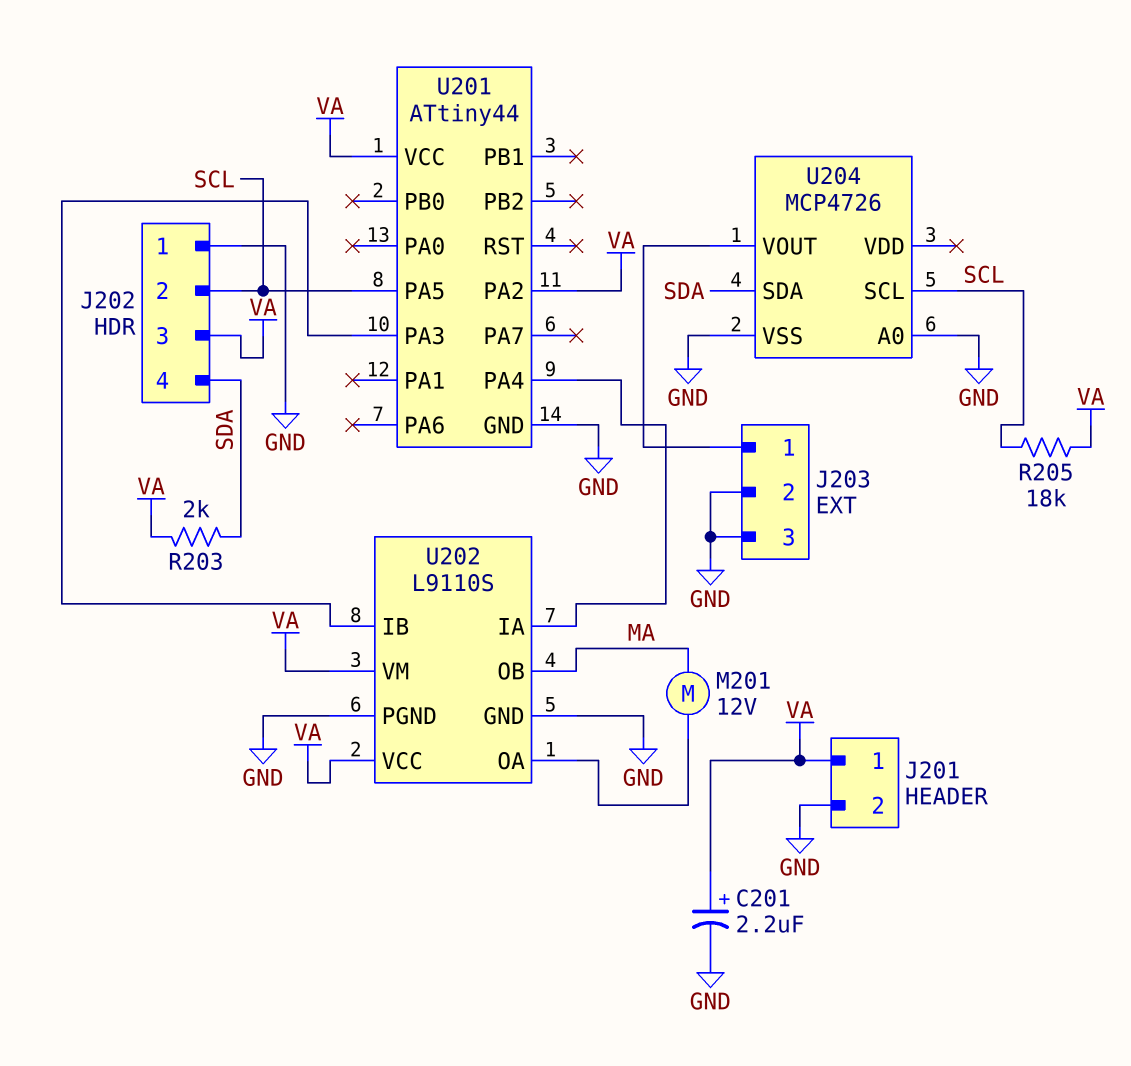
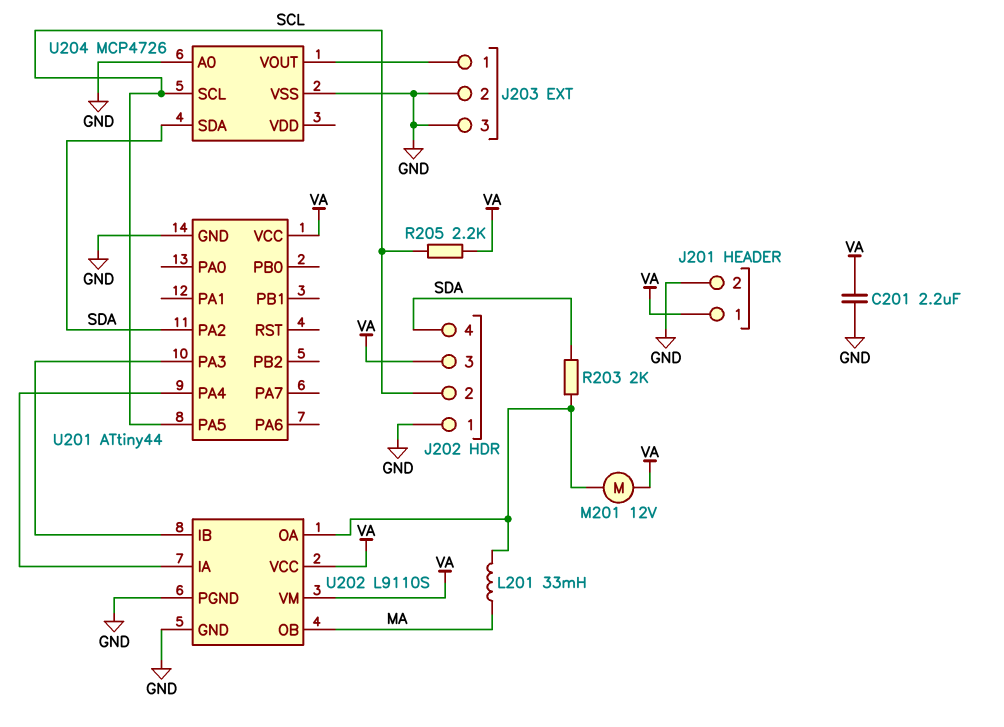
C201: 2.2uF (plus VA, minus GND) -> 2.2uF (GND, VA)
L201: none -> 33mH (MA, U202/OA)
M201: motor 12V (MA, U202/OA) -> motor 12V (U202/OA, VA)
R203: 2k (SDA, VA) -> 2k (SDA, U202/OA)
R205: 18k (SCL, VA) -> 2.2k (SCL, VA)
U201 pin PA2: VA -> SDA

